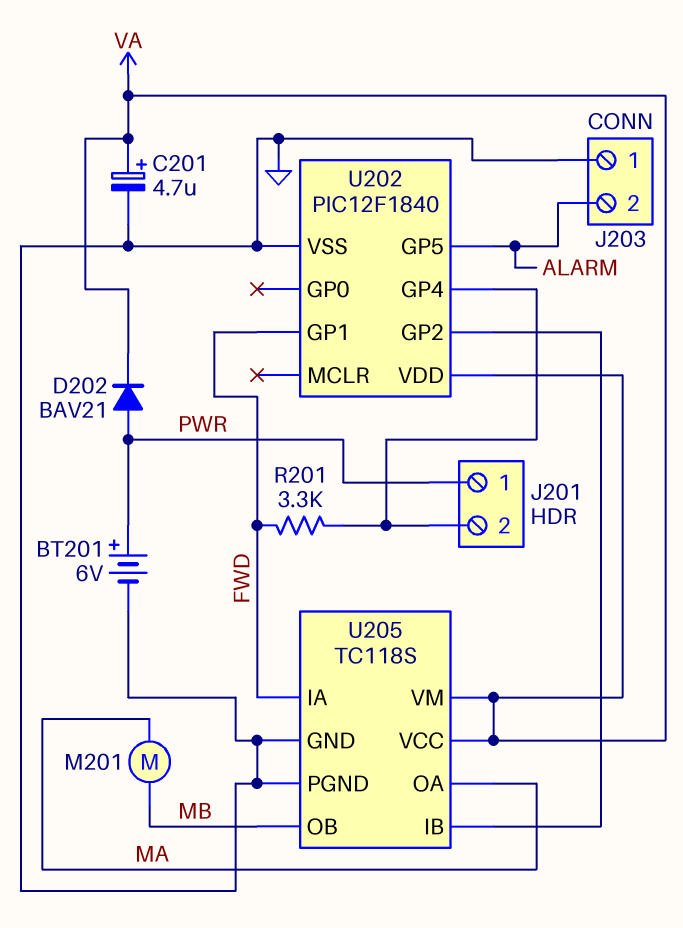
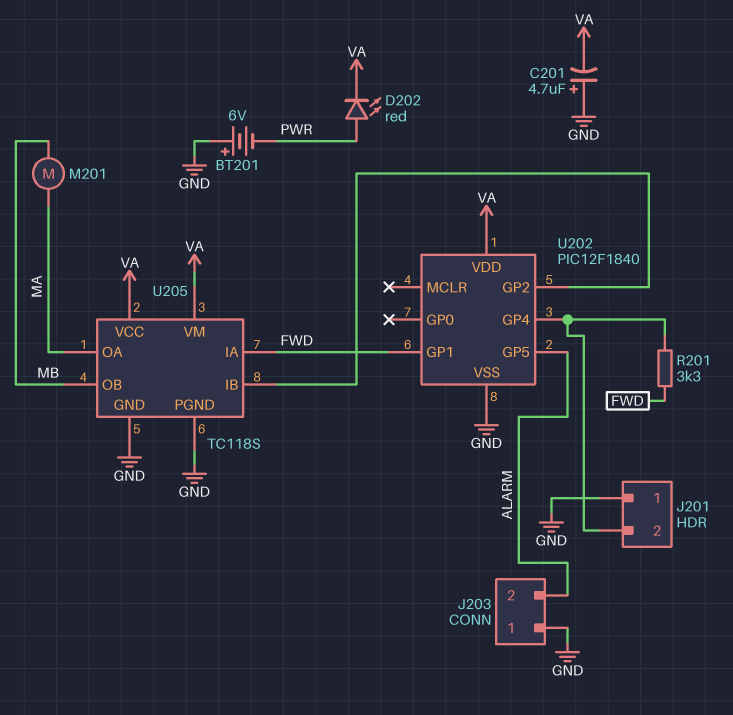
BT201: 6V (plus PWR, minus GND) -> 6V (plus GND, minus PWR)
C201: 4.7uF (plus VA, minus GND) -> 4.7uF (plus GND, minus VA)
D202: diode BAV21 (A PWR, K VA) -> LED red (A PWR, K VA)
J201 pin 1: PWR -> GND

